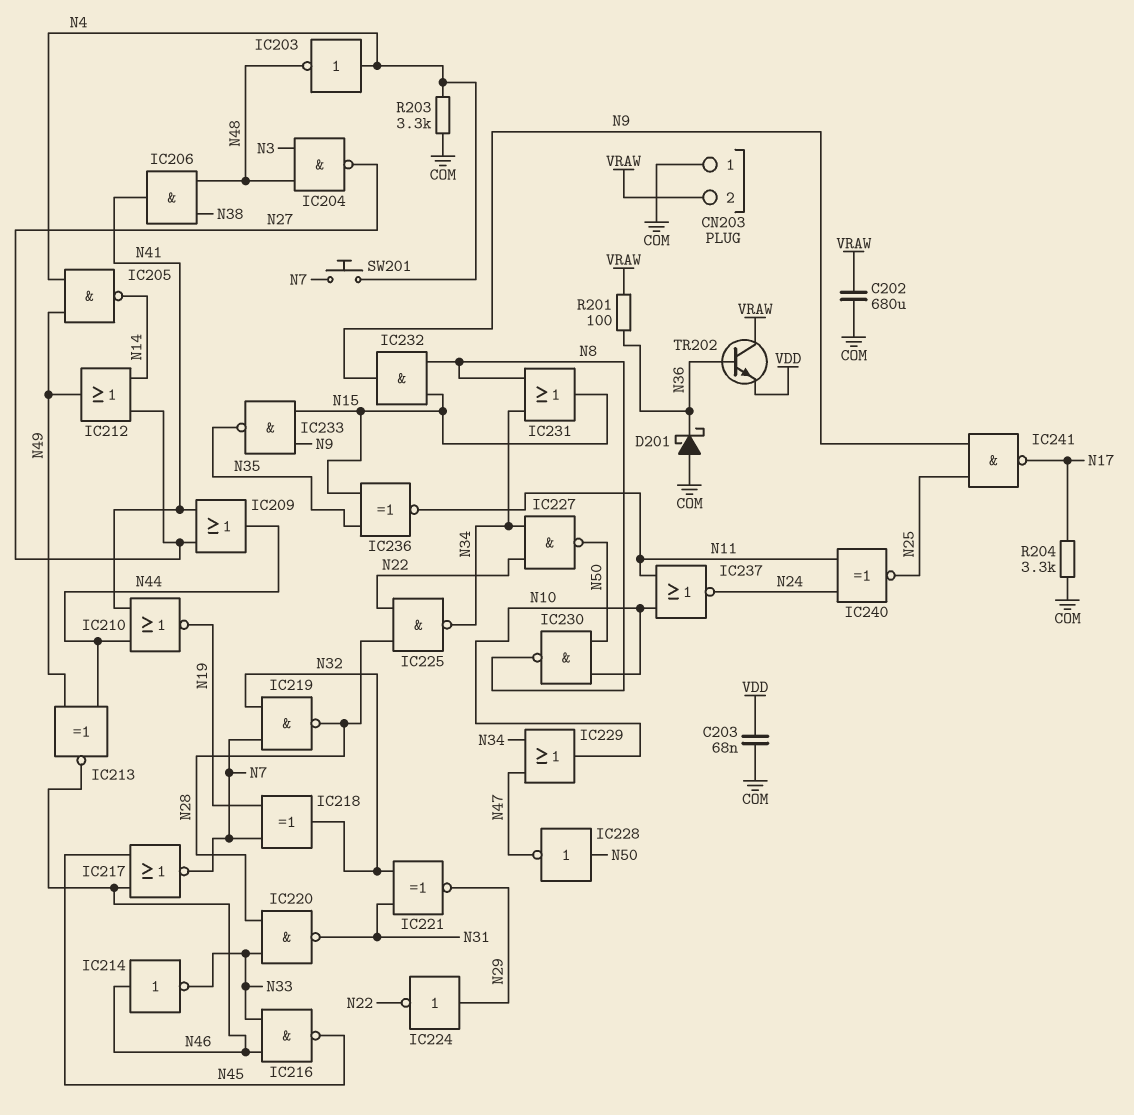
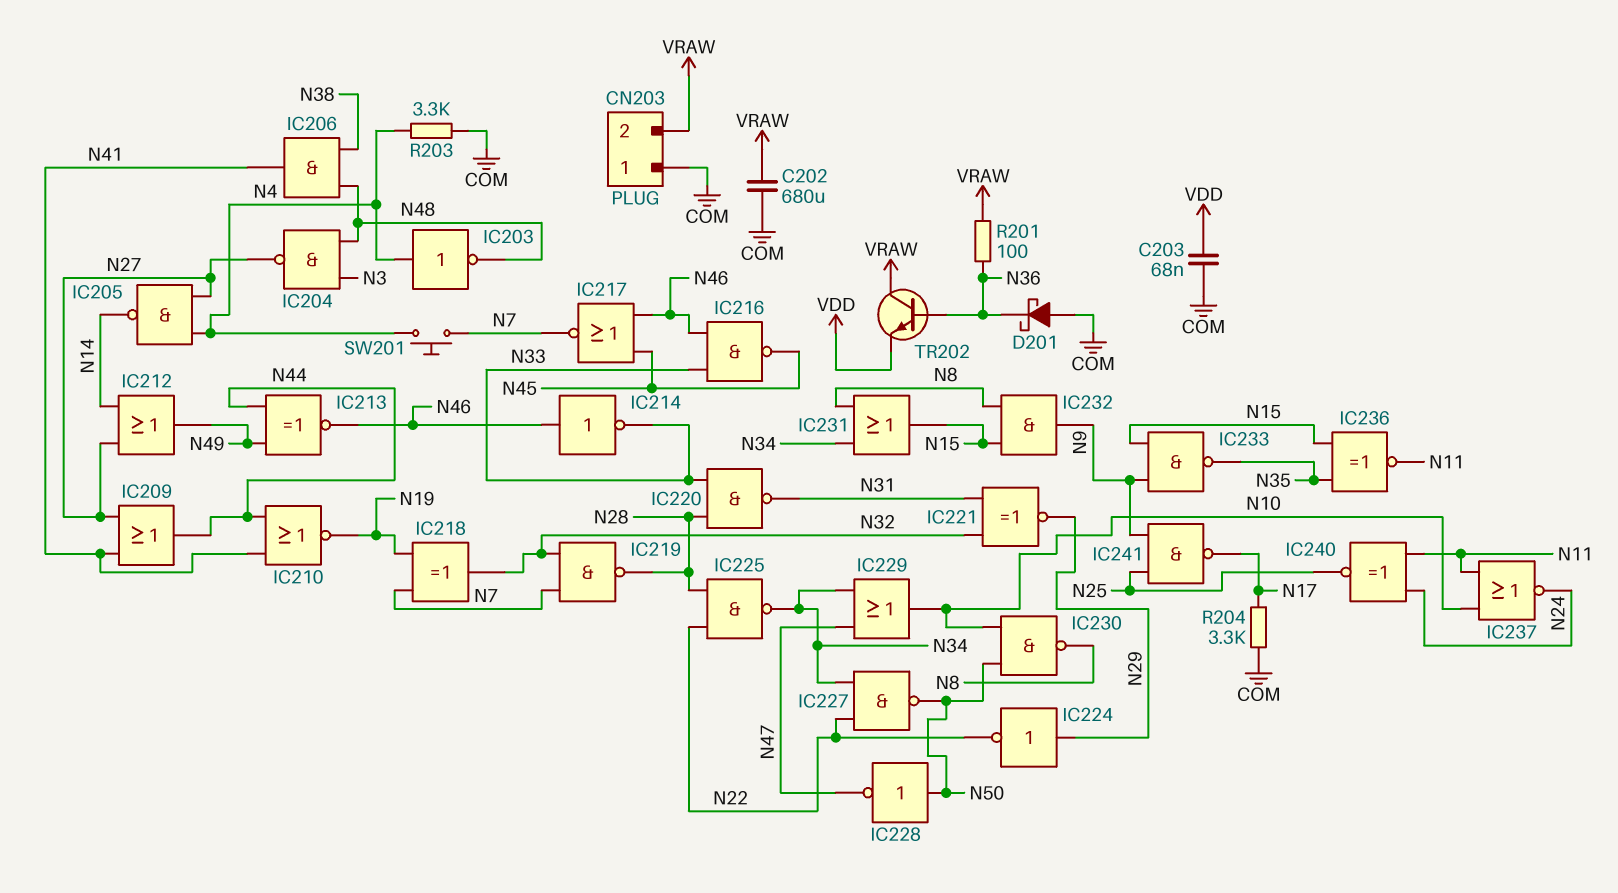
IC205: NAND (in N4, in N49, out N14) -> NAND (in N4, in N27, out N14)

